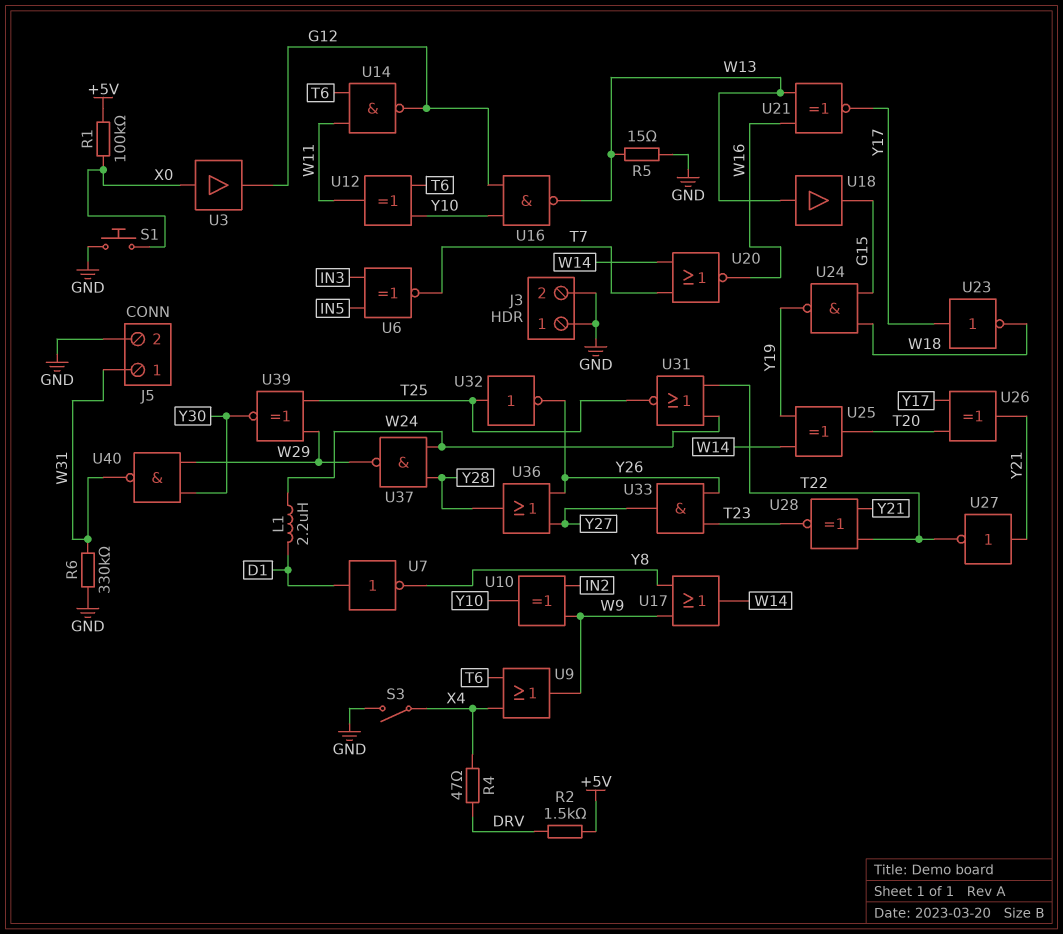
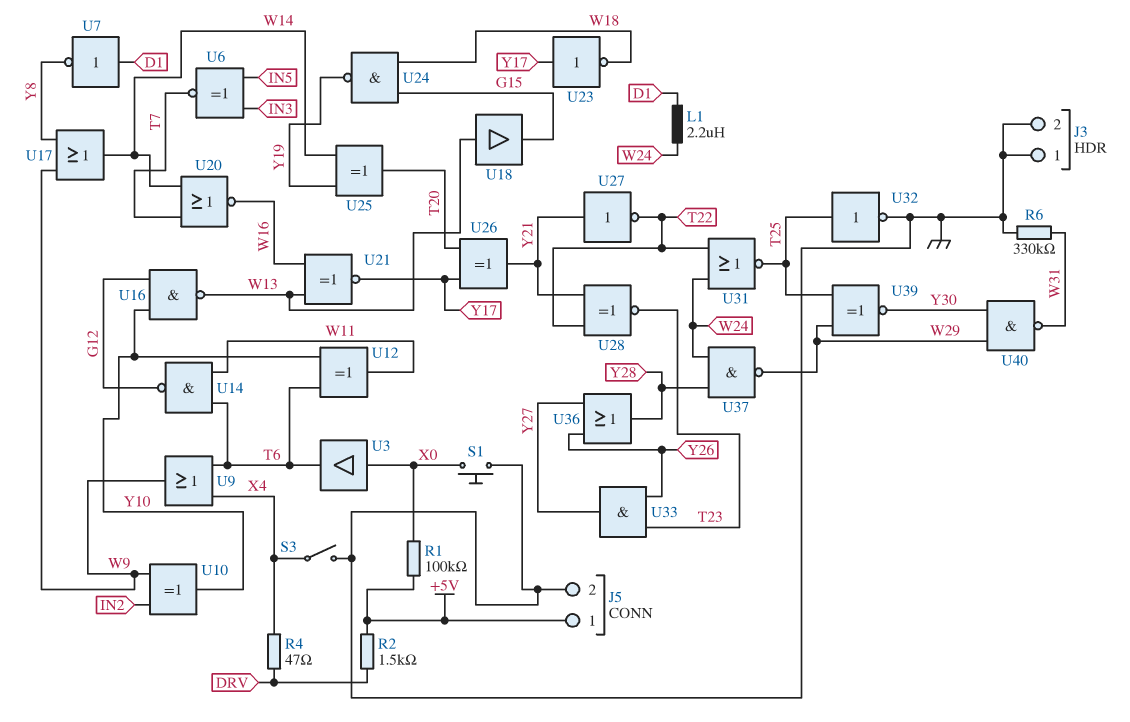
J5 pin 1: W31 -> +5V
R5: 15 (GND, W13) -> none
U3: buffer (in X0, out G12) -> buffer (in X0, out T6)
U32: NOT (in T25, out Y26) -> NOT (in T25, out GND)

